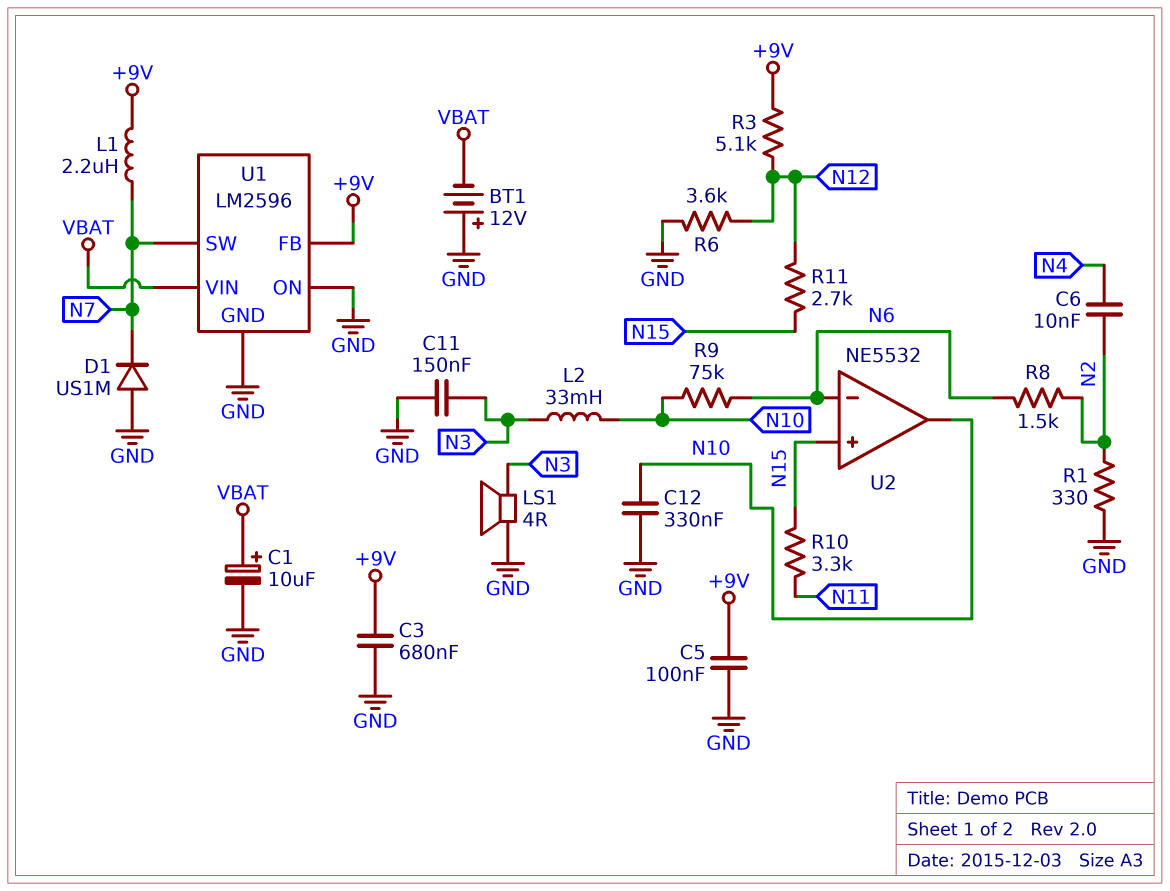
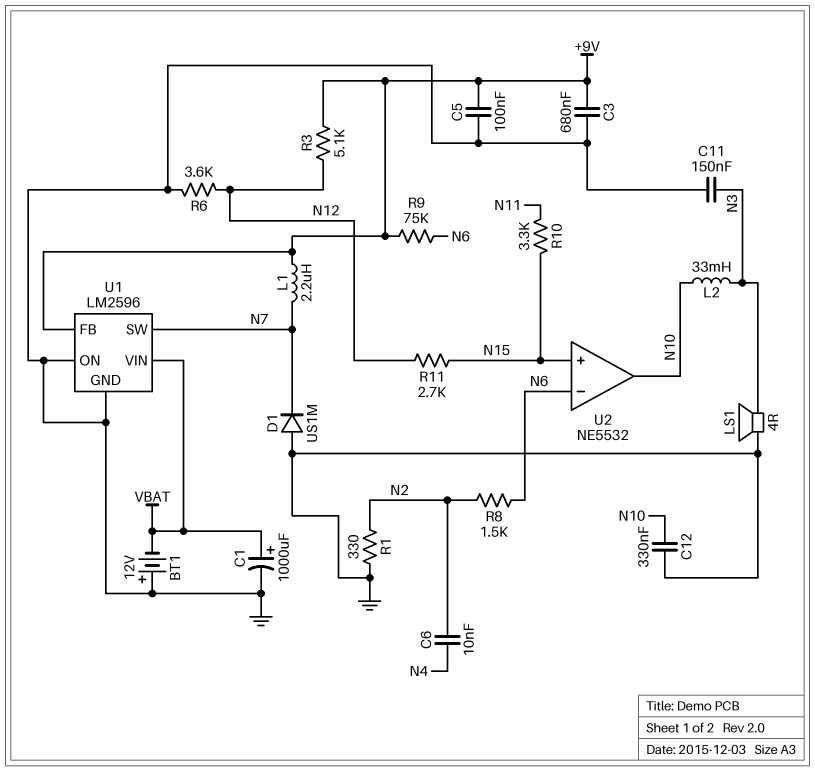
C1: 10uF (plus VBAT, minus GND) -> 1000uF (plus VBAT, minus GND)
R9: 75k (N6, N10) -> 75k (+9V, N6)

